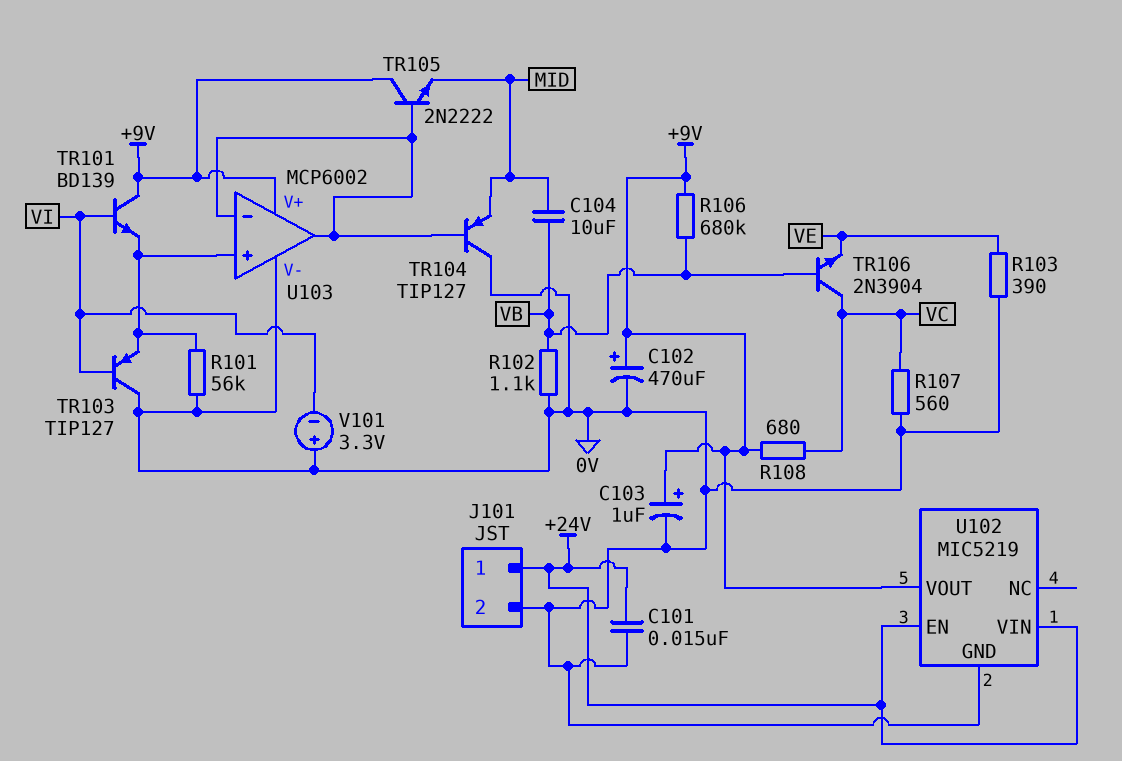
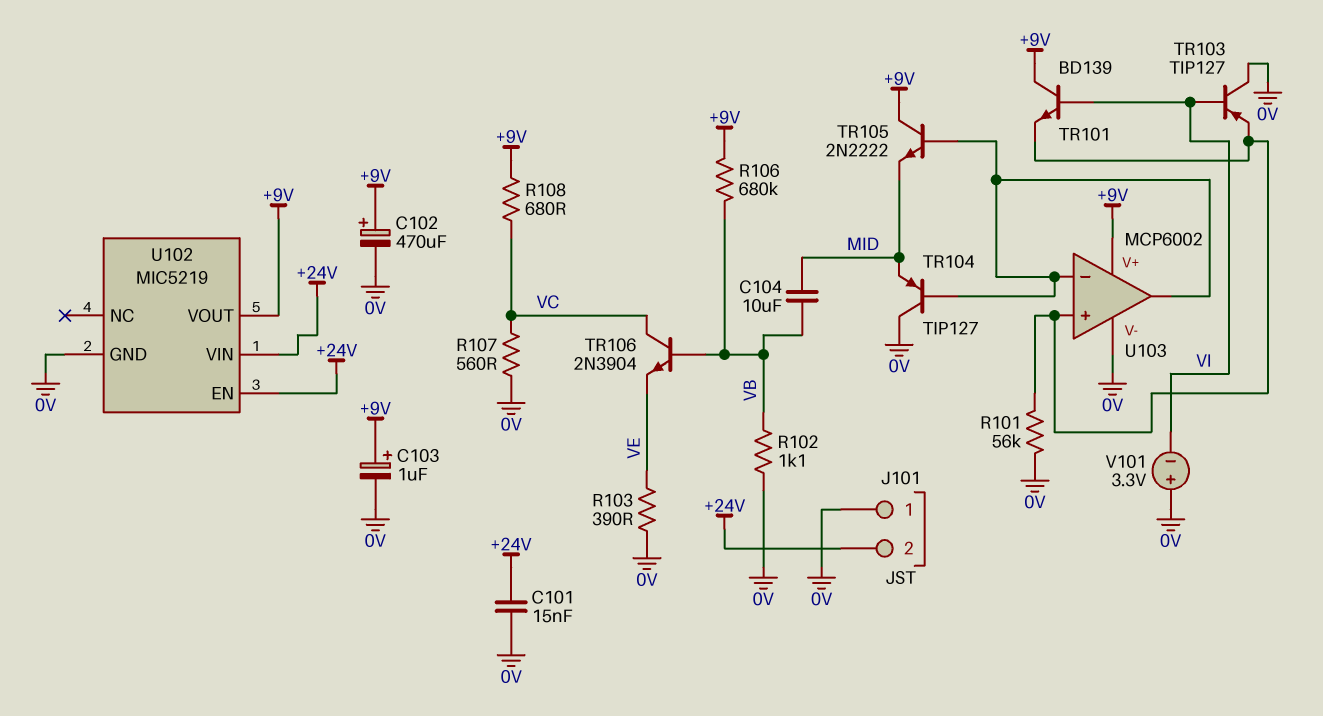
J101 pin 1: +24V -> 0V
J101 pin 2: 0V -> +24V

